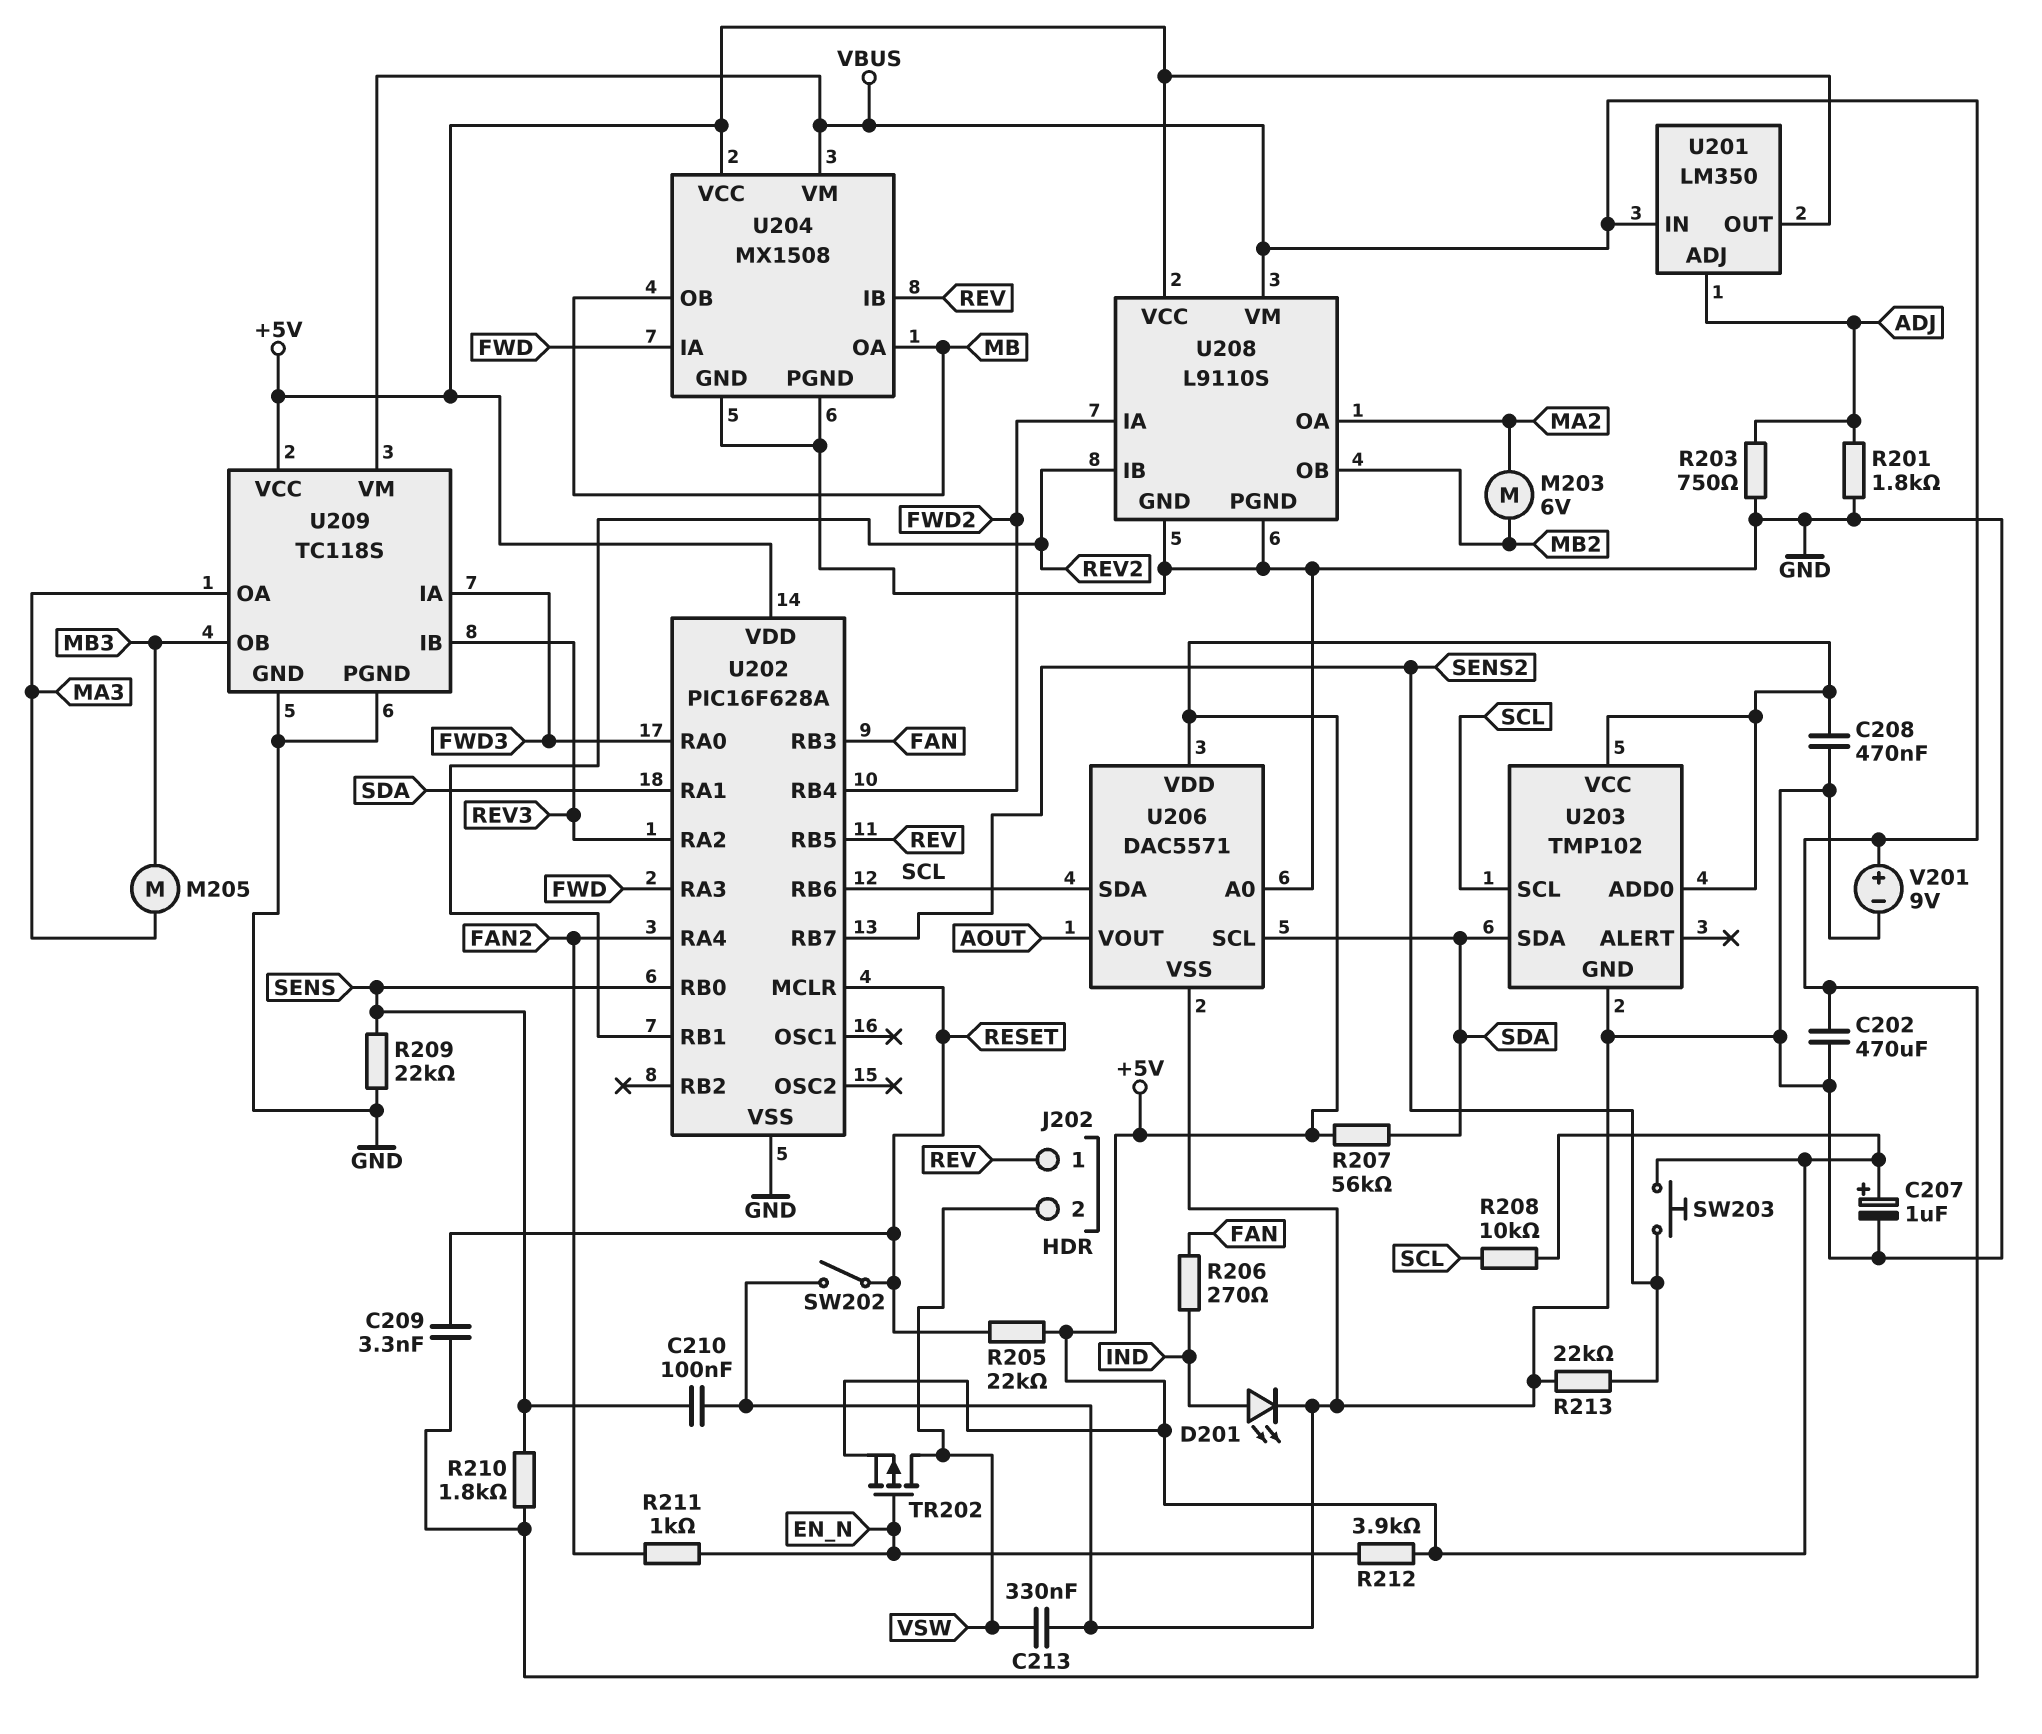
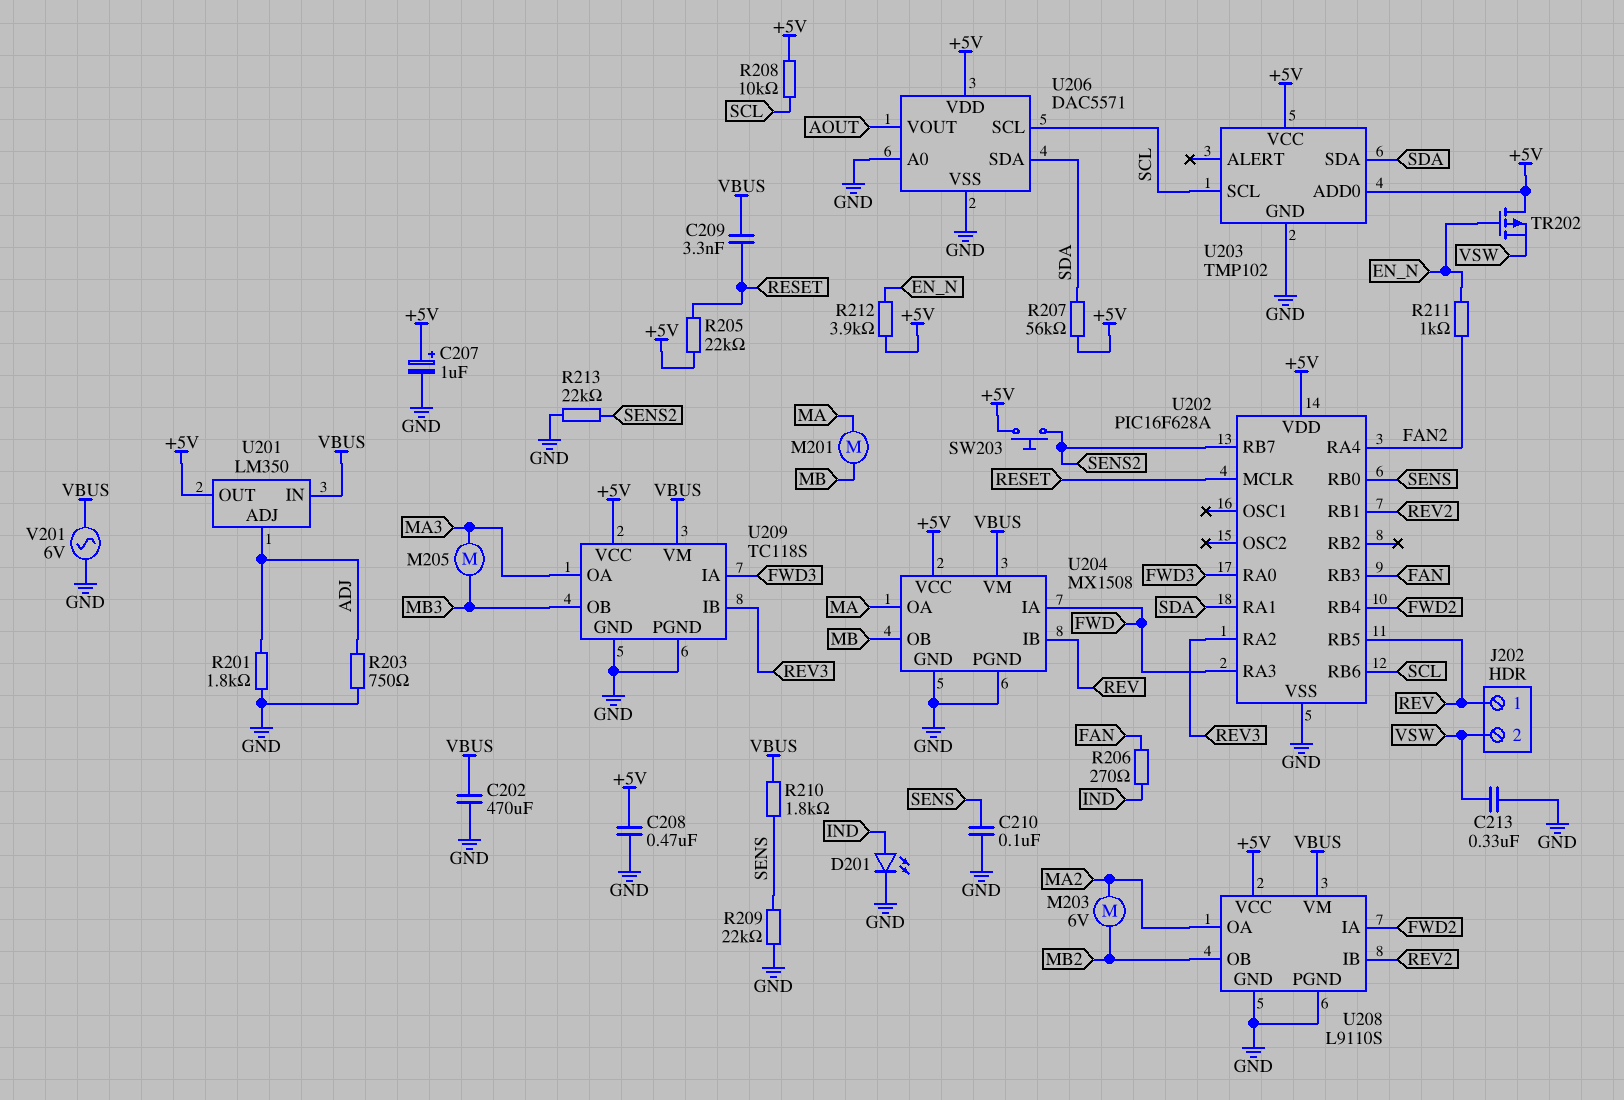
M201: none -> motor (MA, MB)
SW202: switch (GND, RESET) -> none
TR202: PMOS (G EN_N, D VSW, S +5V) -> PMOS (G EN_N, D +5V, S VSW)
U204 pin OA: MB -> MA
U206 pin SCL: SDA -> SCL
U206 pin SDA: SCL -> SDA
V201: 9V (plus VBUS, minus GND) -> AC 6V (GND, VBUS)

